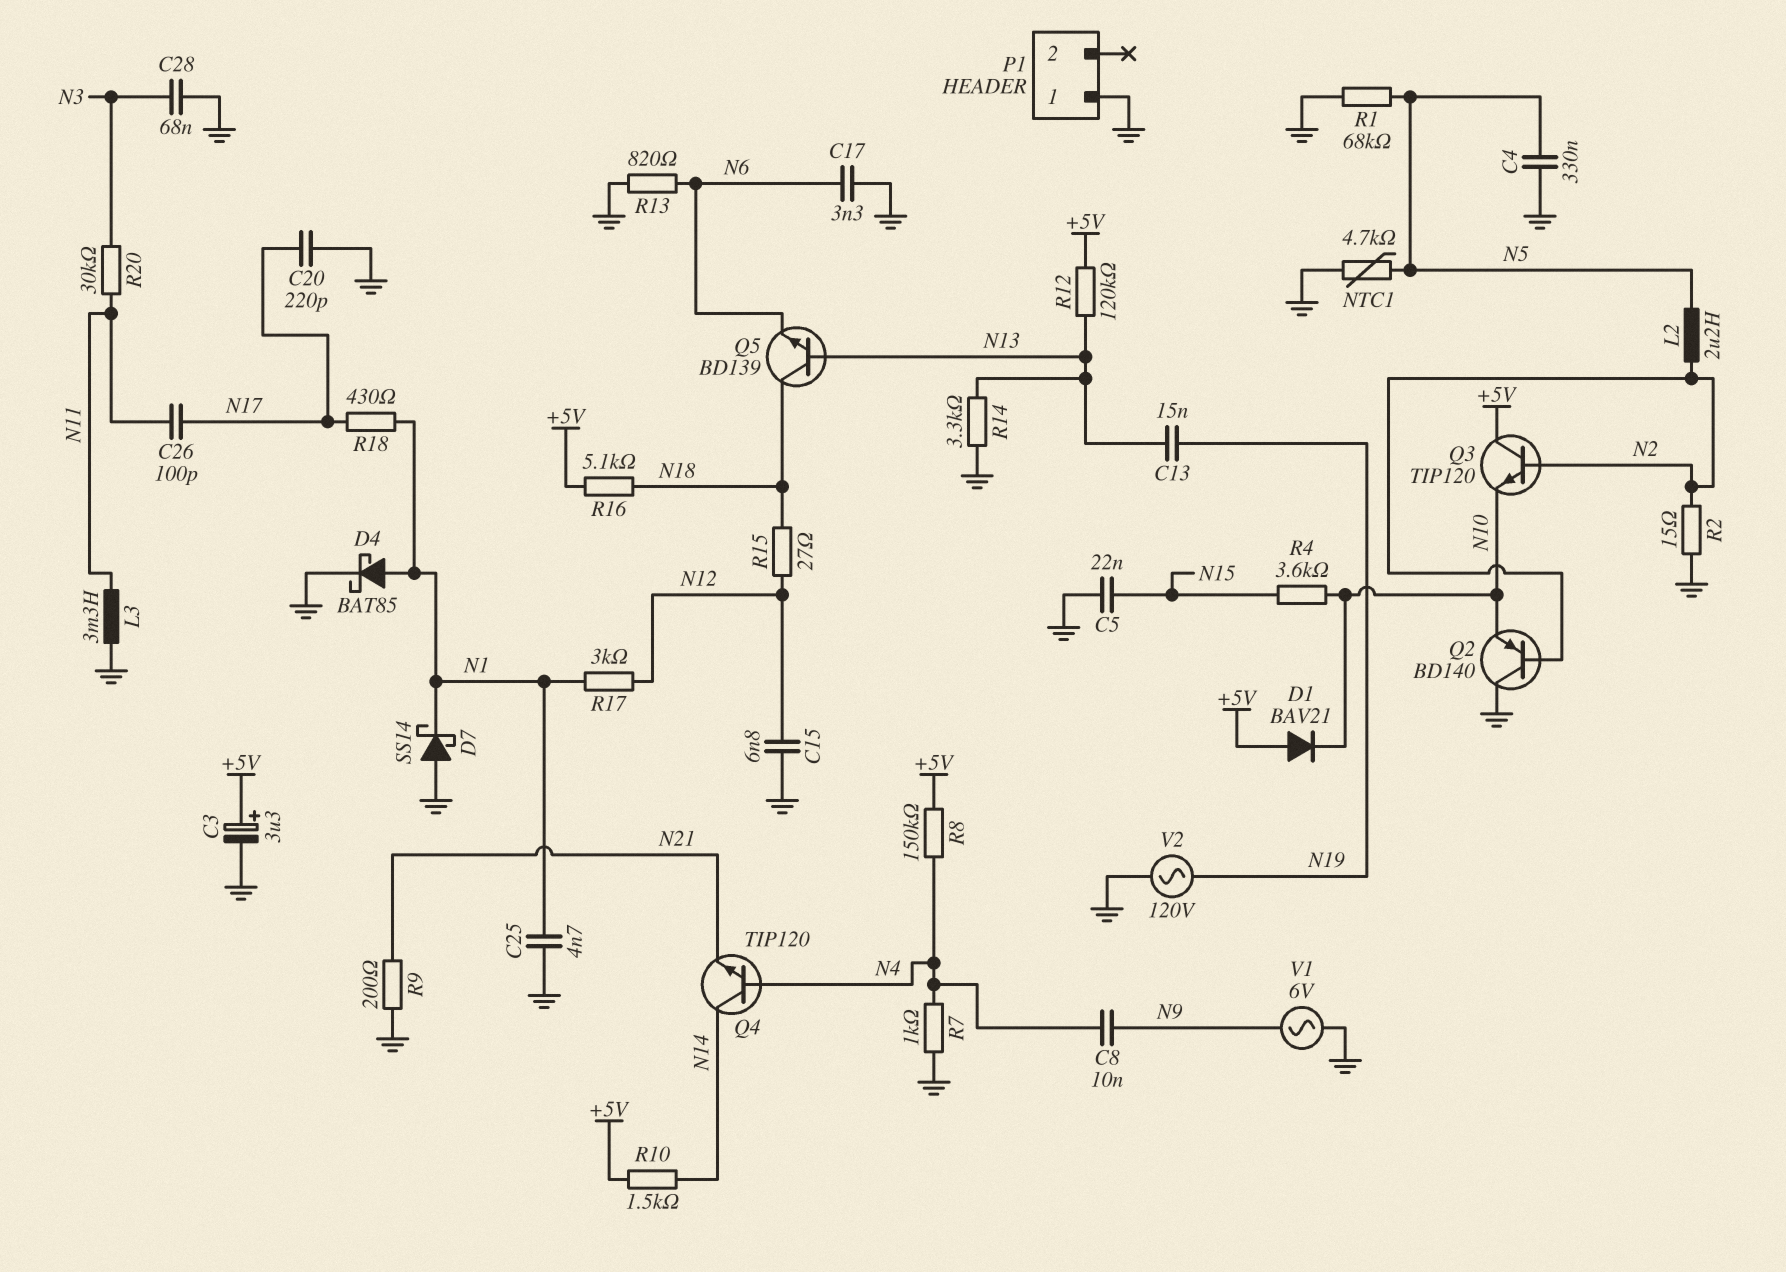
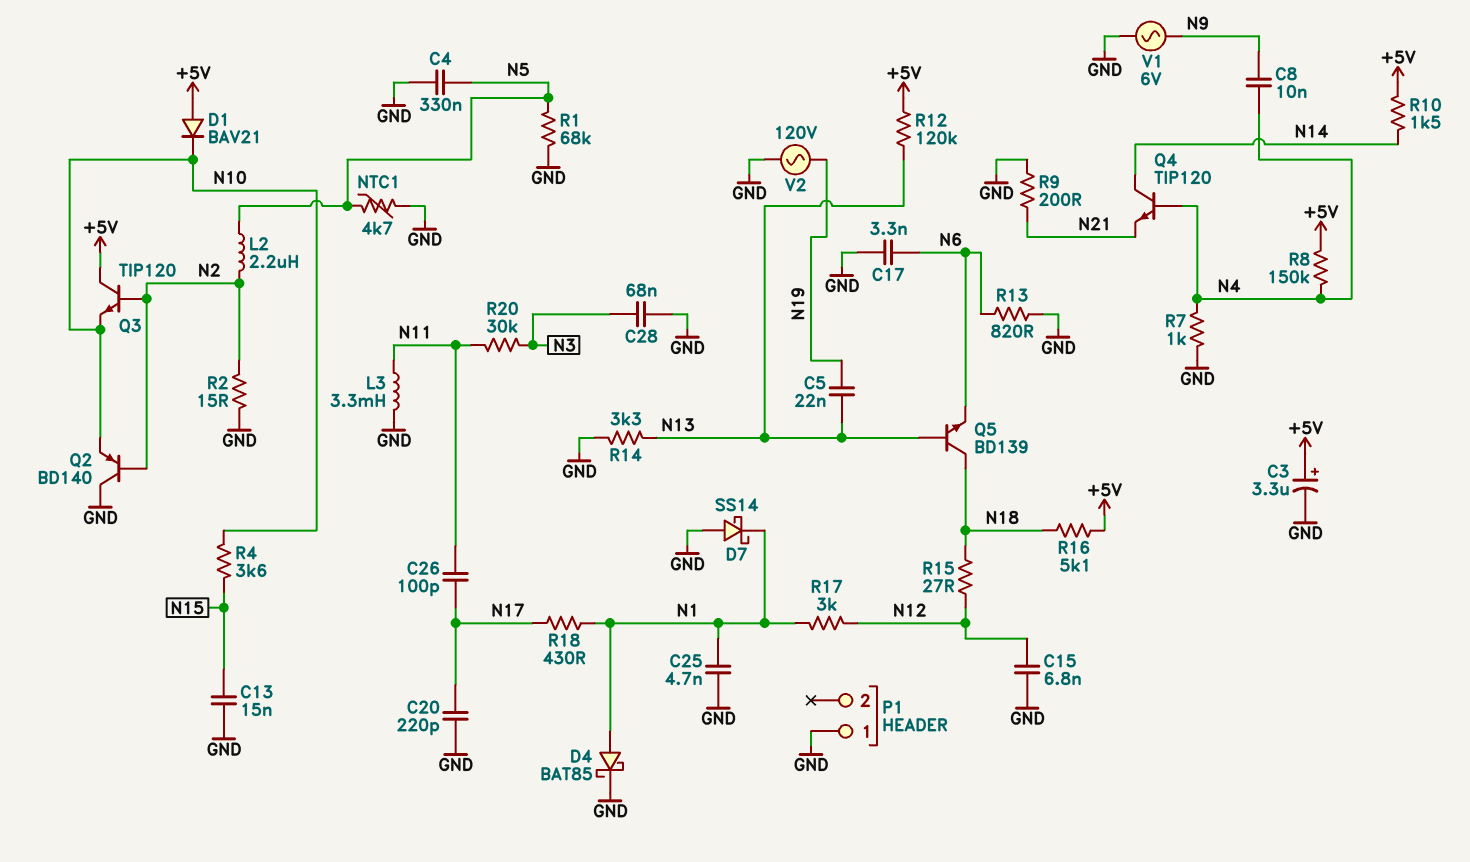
C5: 22nF (GND, N15) -> 22nF (N13, N19)
C13: 15nF (N13, N19) -> 15nF (GND, N15)

